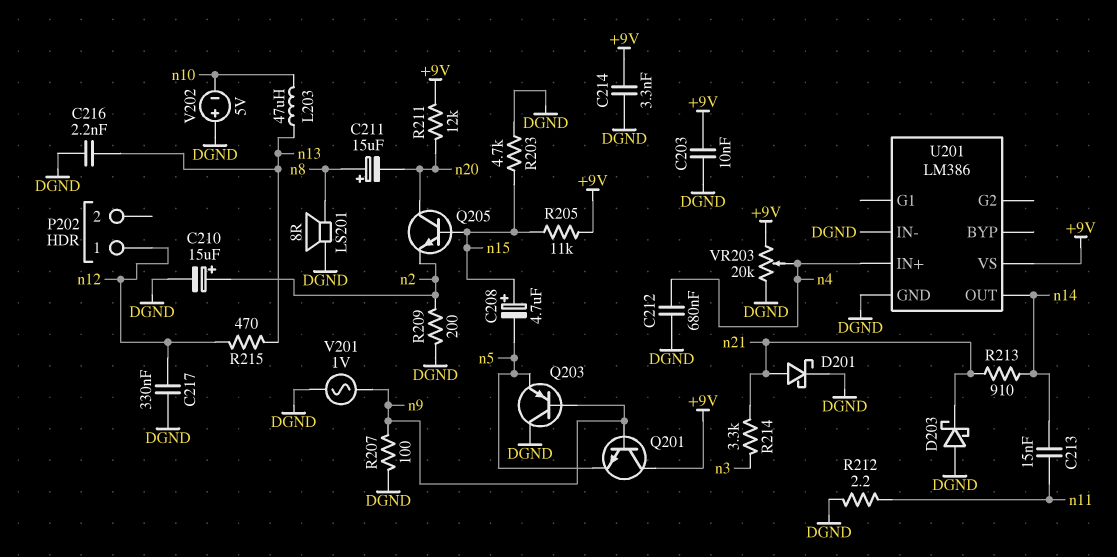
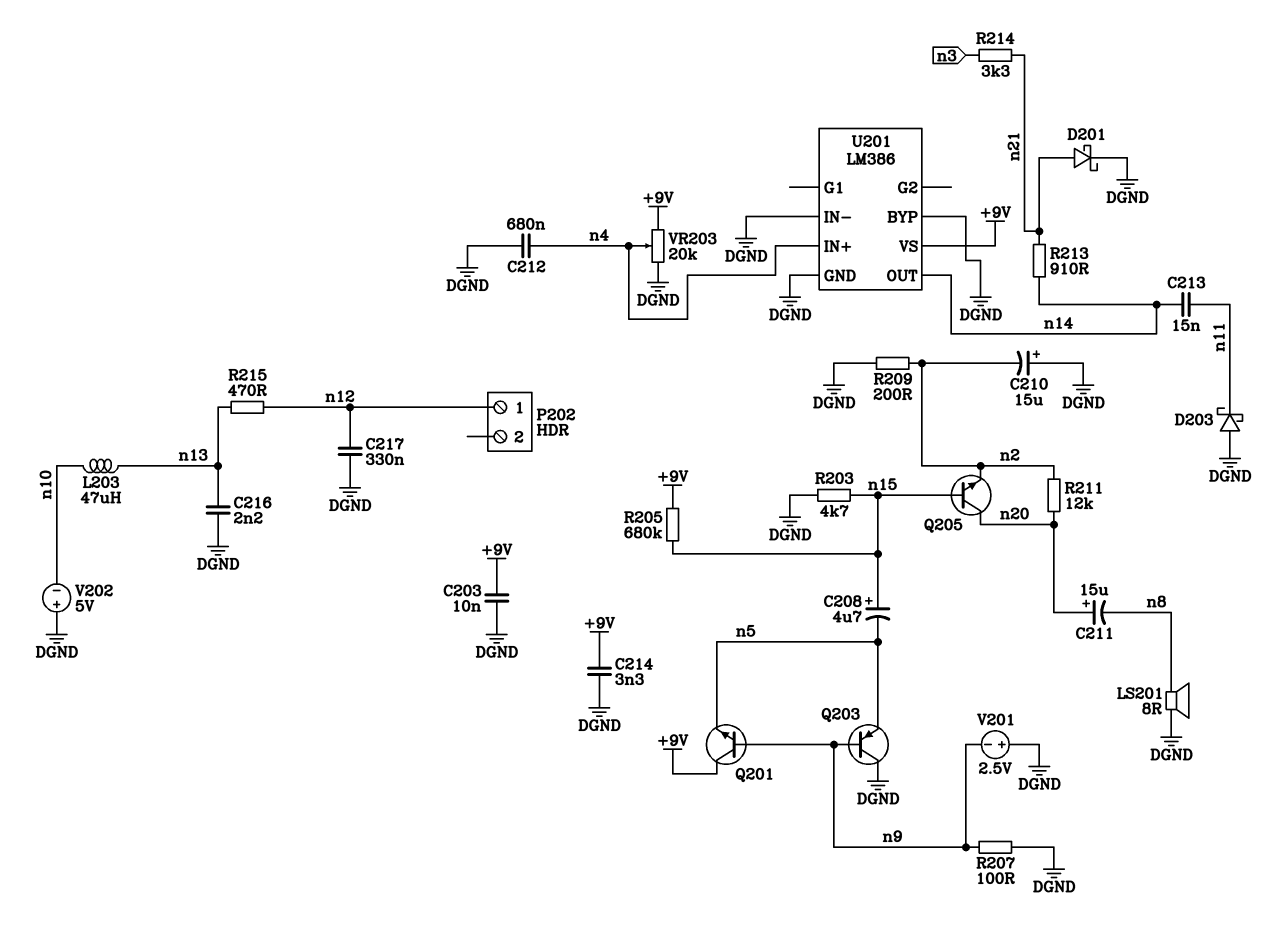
C210: 15uF (plus n2, minus DGND) -> 15uF (plus DGND, minus n2)
C211: 15uF (plus n8, minus n20) -> 15uF (plus n20, minus n8)
D203: schottky (A DGND, K n21) -> schottky (A DGND, K n11)
R205: 11k (+9V, n15) -> 680k (+9V, n15)
R211: 12k (+9V, n20) -> 12k (n2, n20)
R212: 2.2 (DGND, n11) -> none
U201 pin BYP: none -> DGND
V201: AC 1V (DGND, n9) -> 2.5V (plus DGND, minus n9)

